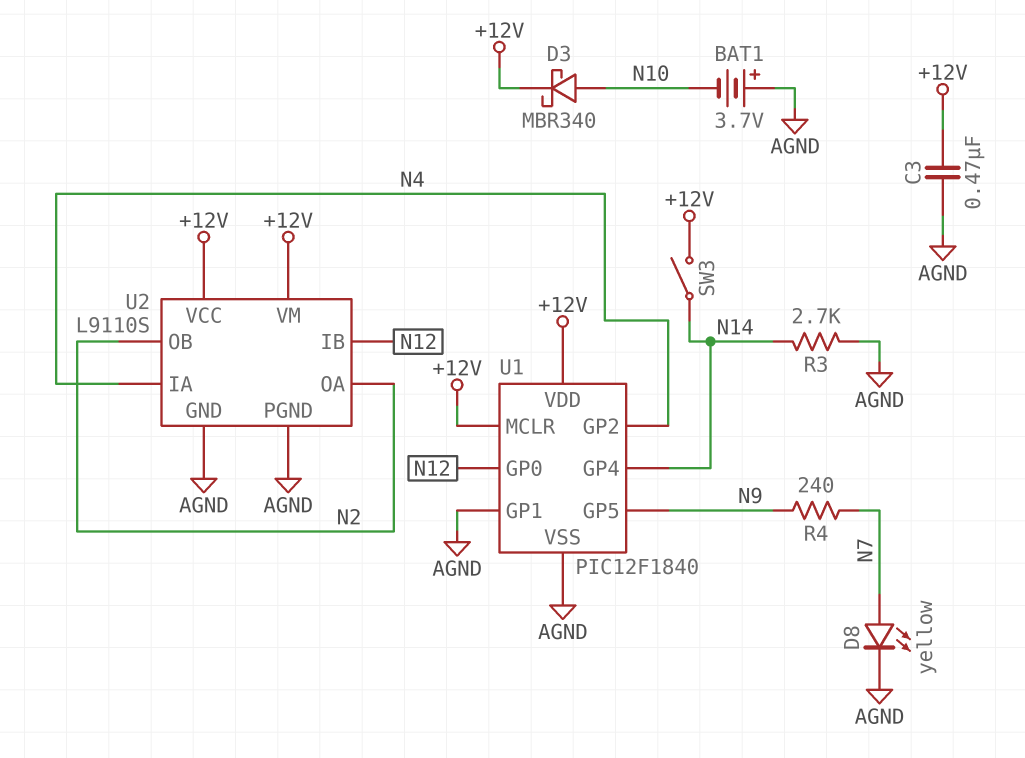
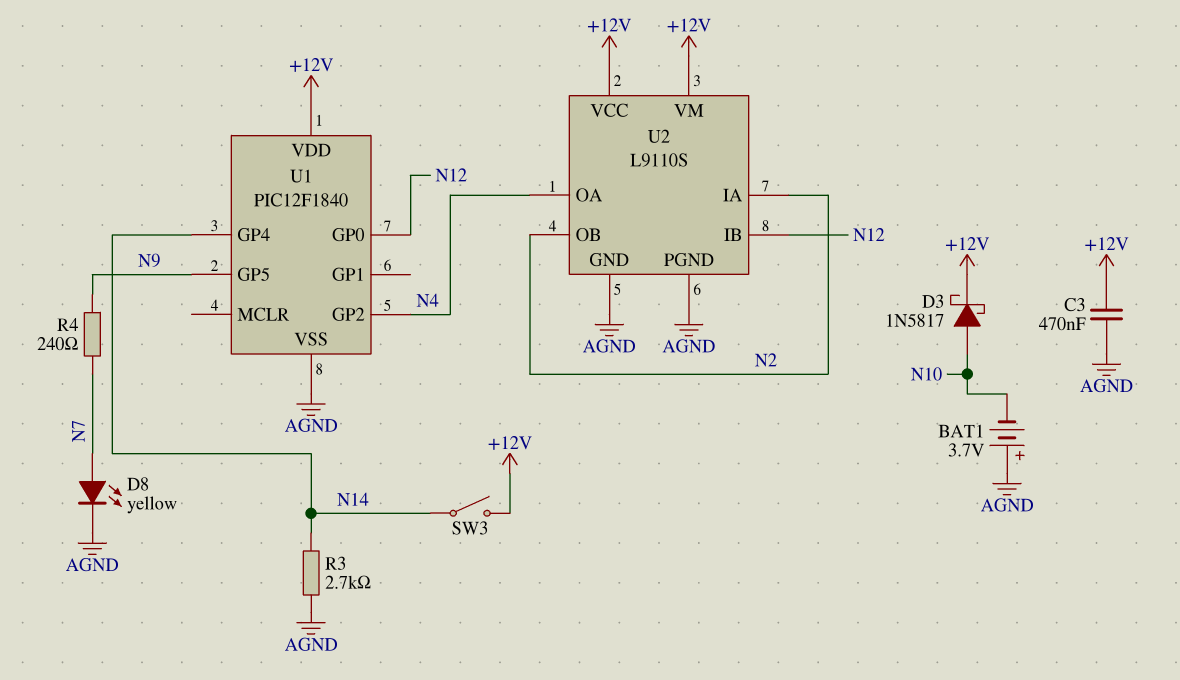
D3: schottky MBR340 (A N10, K +12V) -> schottky 1N5817 (A N10, K +12V)
U1 pin GP1: AGND -> none
U1 pin MCLR: +12V -> none
U2 pin IA: N4 -> N2
U2 pin OA: N2 -> N4

